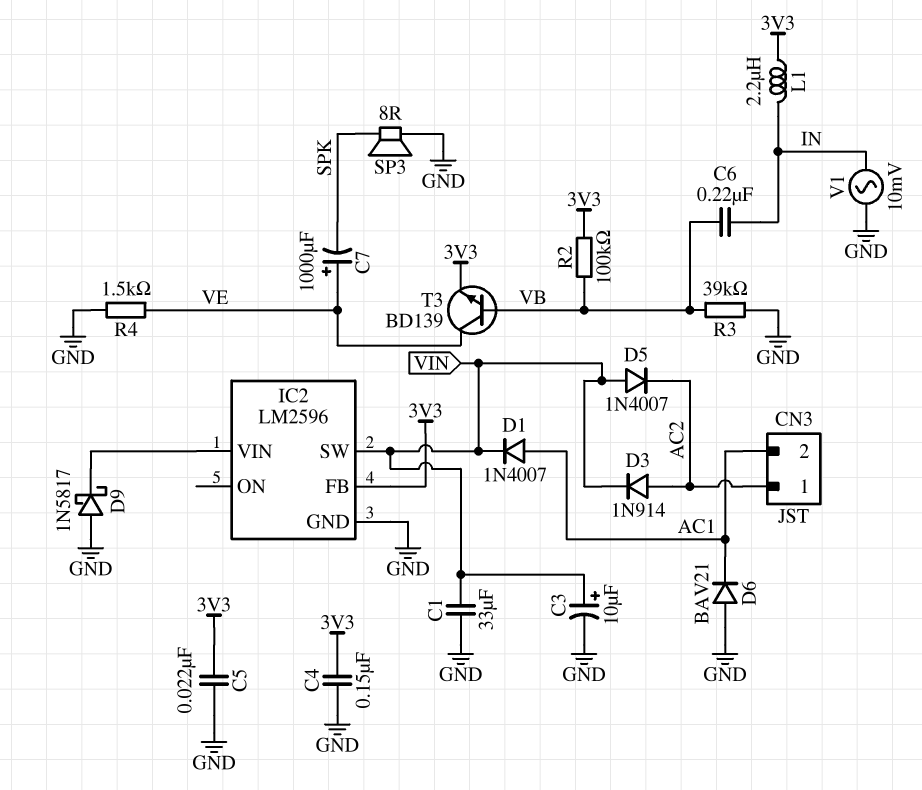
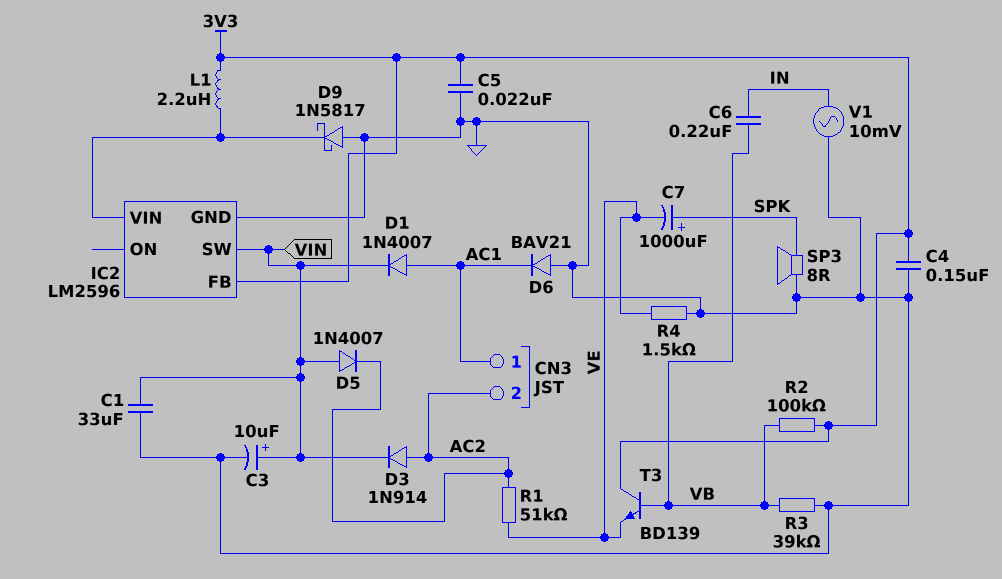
C7: 1000uF (plus VE, minus SPK) -> 1000uF (plus SPK, minus VE)
CN3 pin 1: AC2 -> AC1
CN3 pin 2: AC1 -> AC2
L1: 2.2uH (3V3, IN) -> 2.2uH (3V3, IC2/VIN)
R1: none -> 51k (AC2, VE)
T3: NPN BD139 (B VB, C VE, E 3V3) -> NPN BD139 (B VB, C 3V3, E VE)

